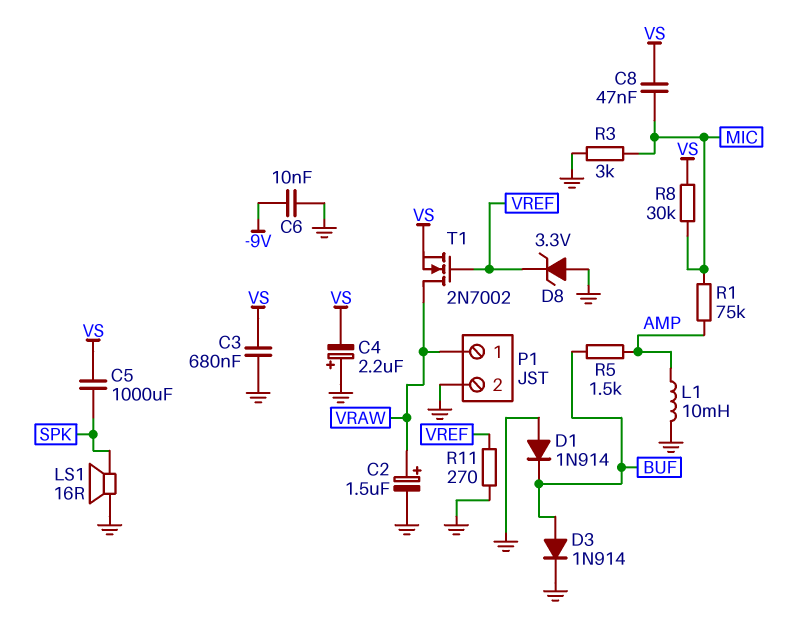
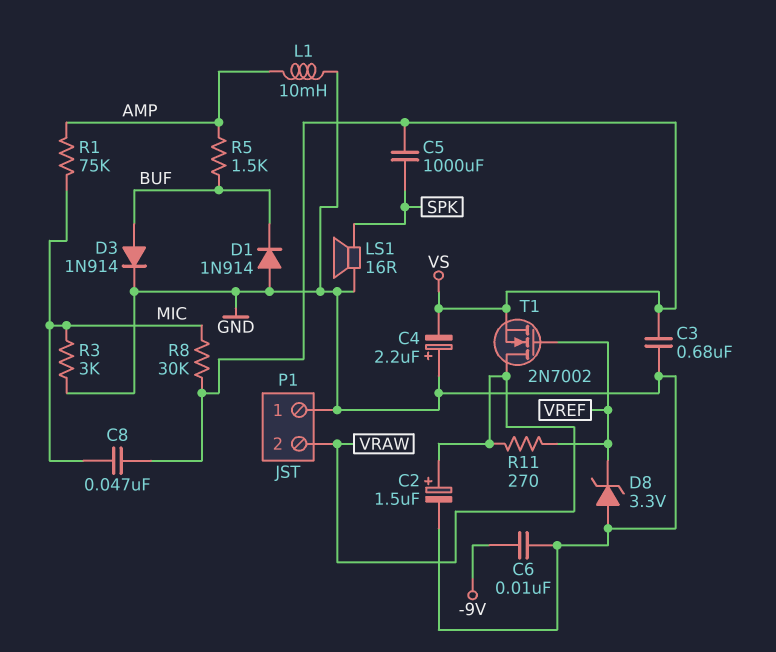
P1 pin 1: VRAW -> GND
P1 pin 2: GND -> VRAW
R11: 270 (GND, VREF) -> 270 (VRAW, VREF)

